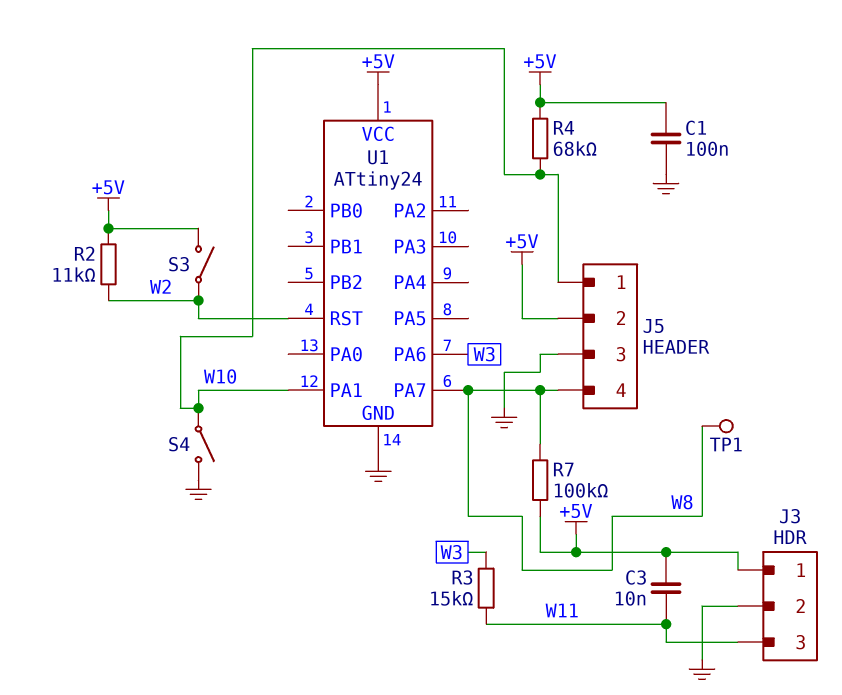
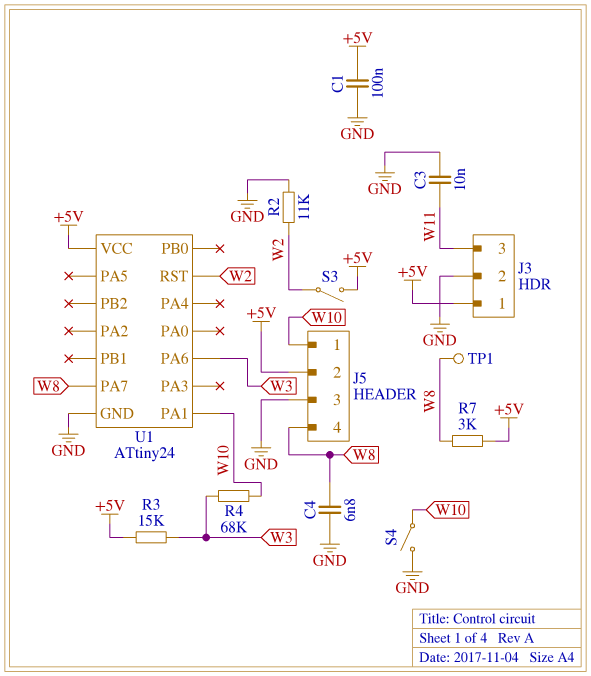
C3: 10nF (+5V, W11) -> 10nF (GND, W11)
C4: none -> 6.8nF (GND, W8)
R2: 11k (+5V, W2) -> 11k (GND, W2)
R3: 15k (W3, W11) -> 15k (+5V, W3)
R4: 68k (+5V, W10) -> 68k (W3, W10)
R7: 100k (+5V, W8) -> 3k (+5V, W8)

